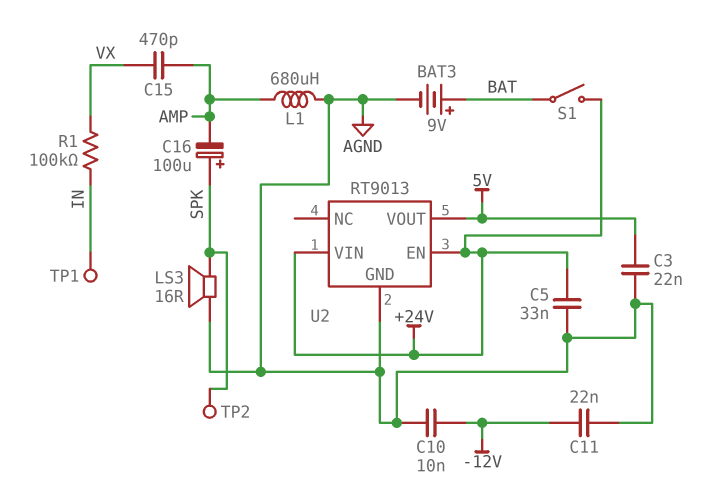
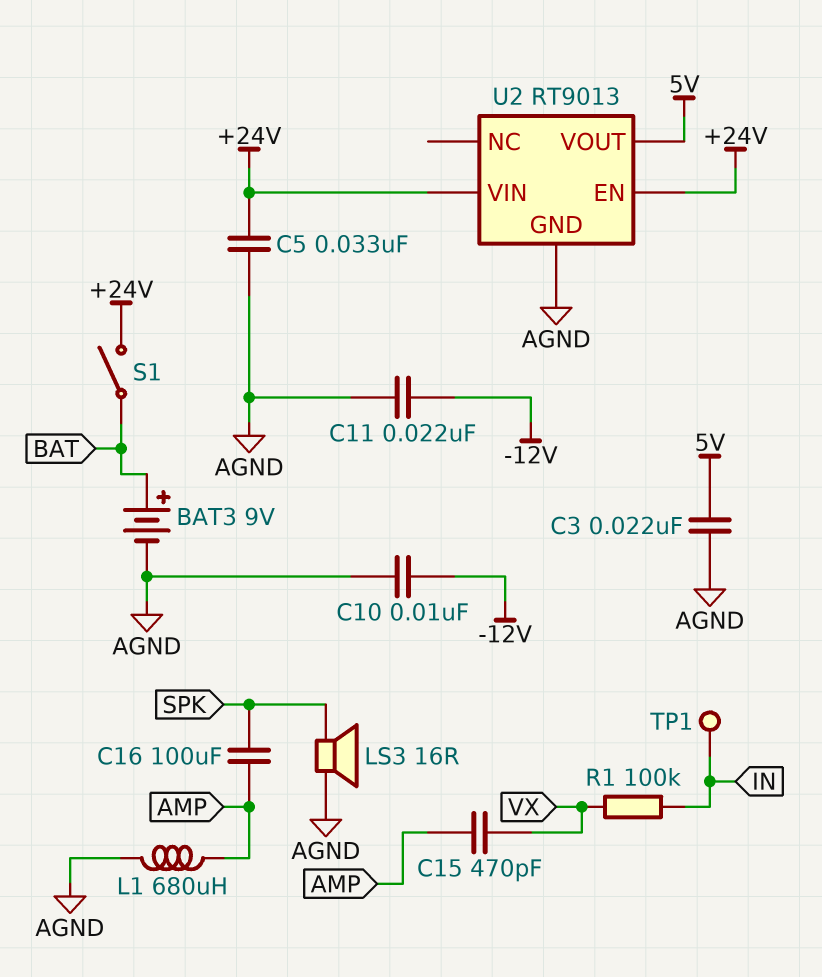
C16: 100uF (plus SPK, minus AMP) -> 100uF (AMP, SPK)
TP2: test point (SPK) -> none

